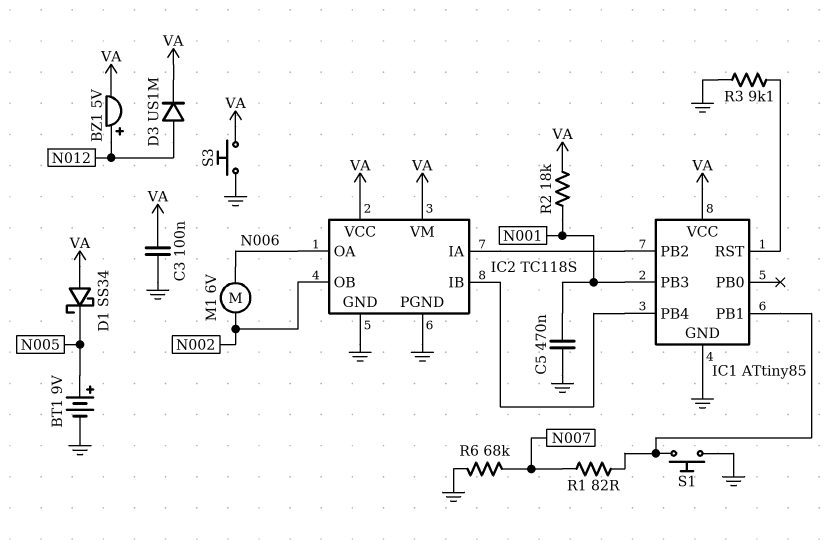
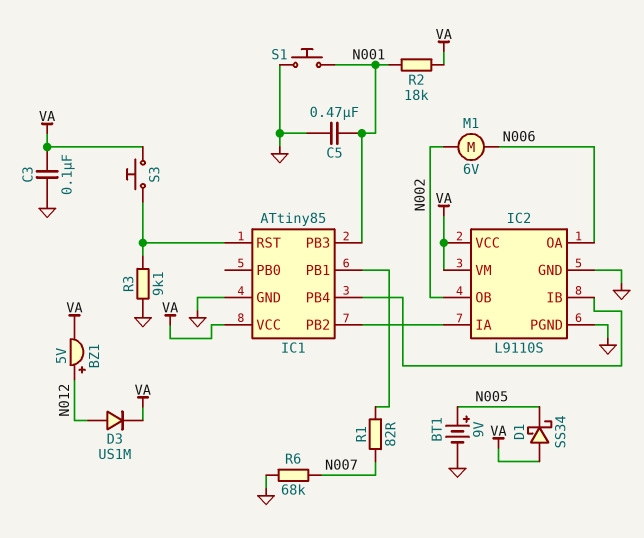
IC2: TC118S -> L9110S
S1: button (GND, IC1/PB1) -> button (GND, N001)
S3: button (GND, VA) -> button (IC1/RST, VA)

